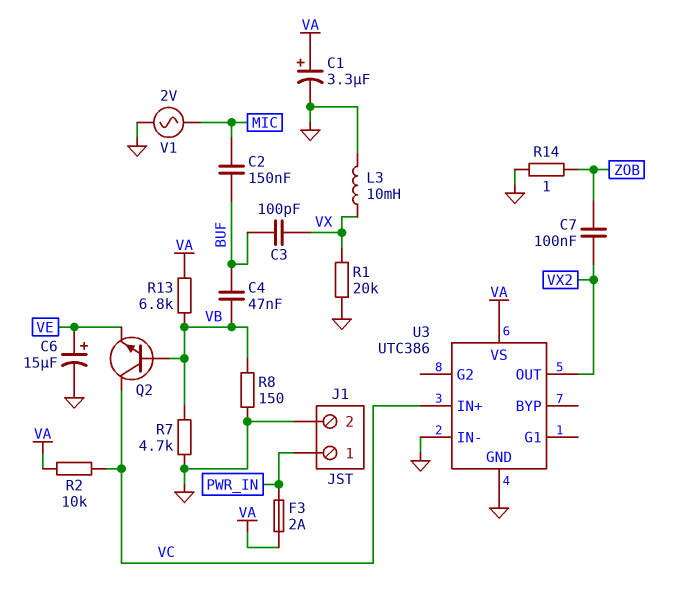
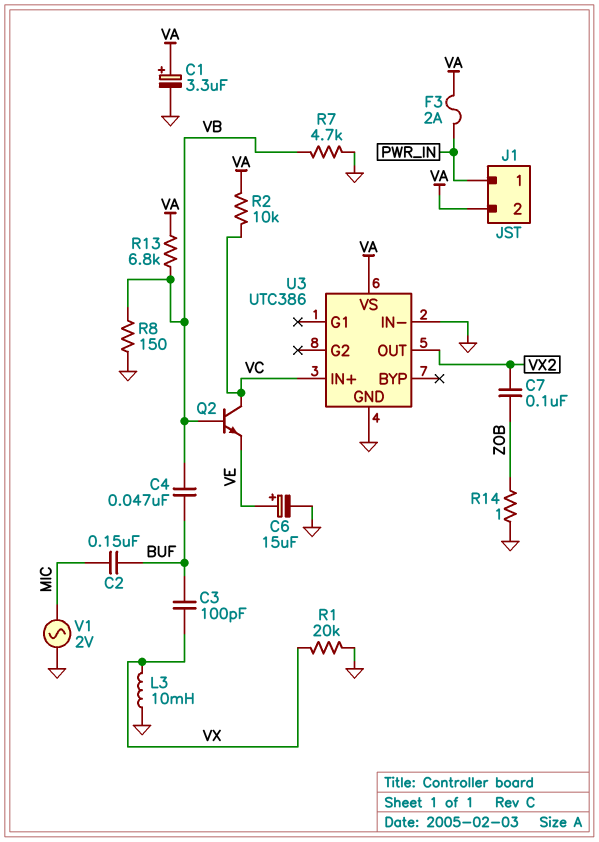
J1 pin 2: GND -> VA

